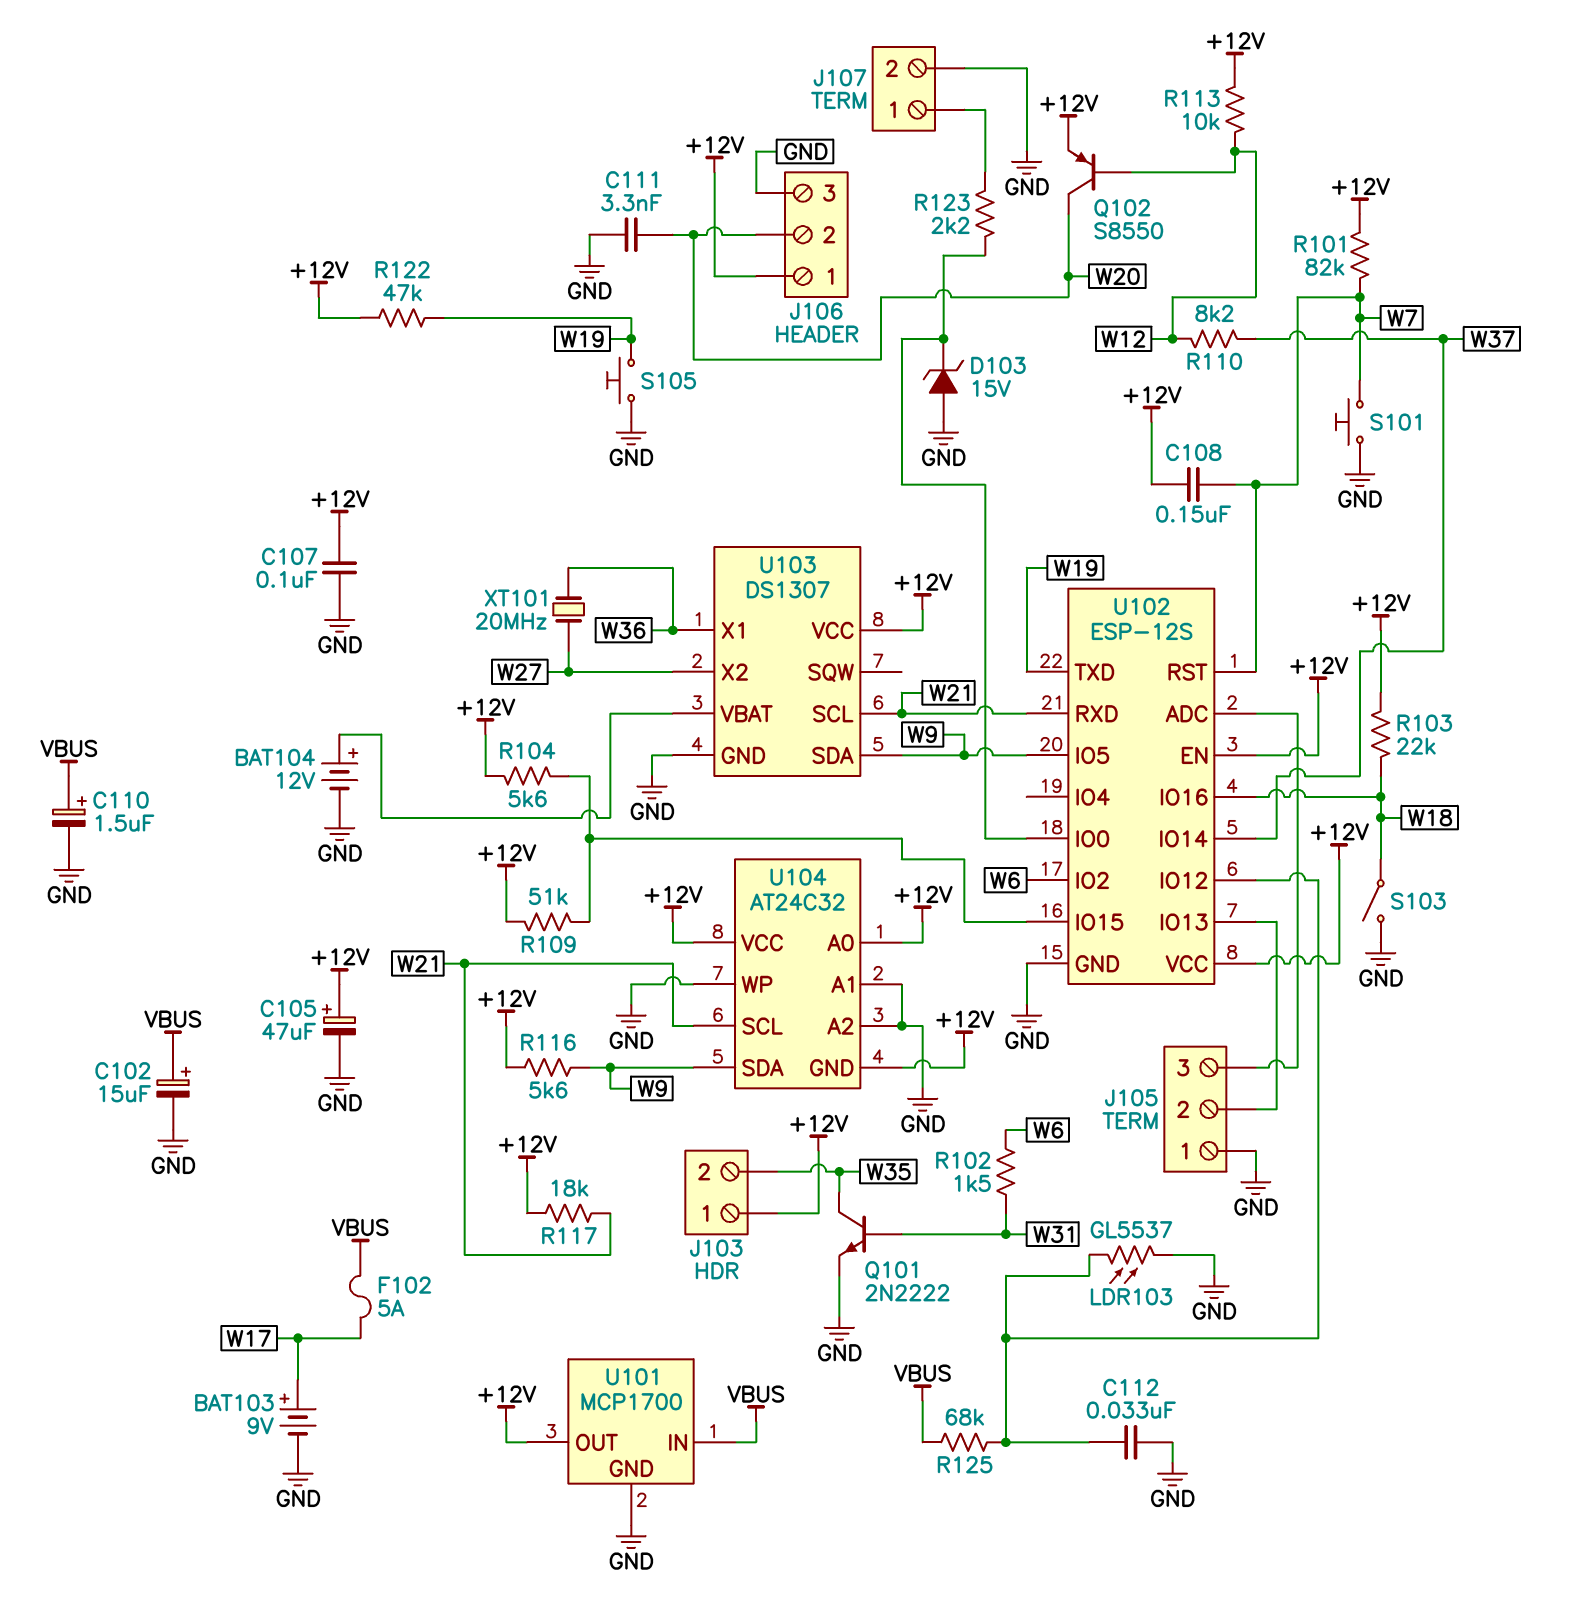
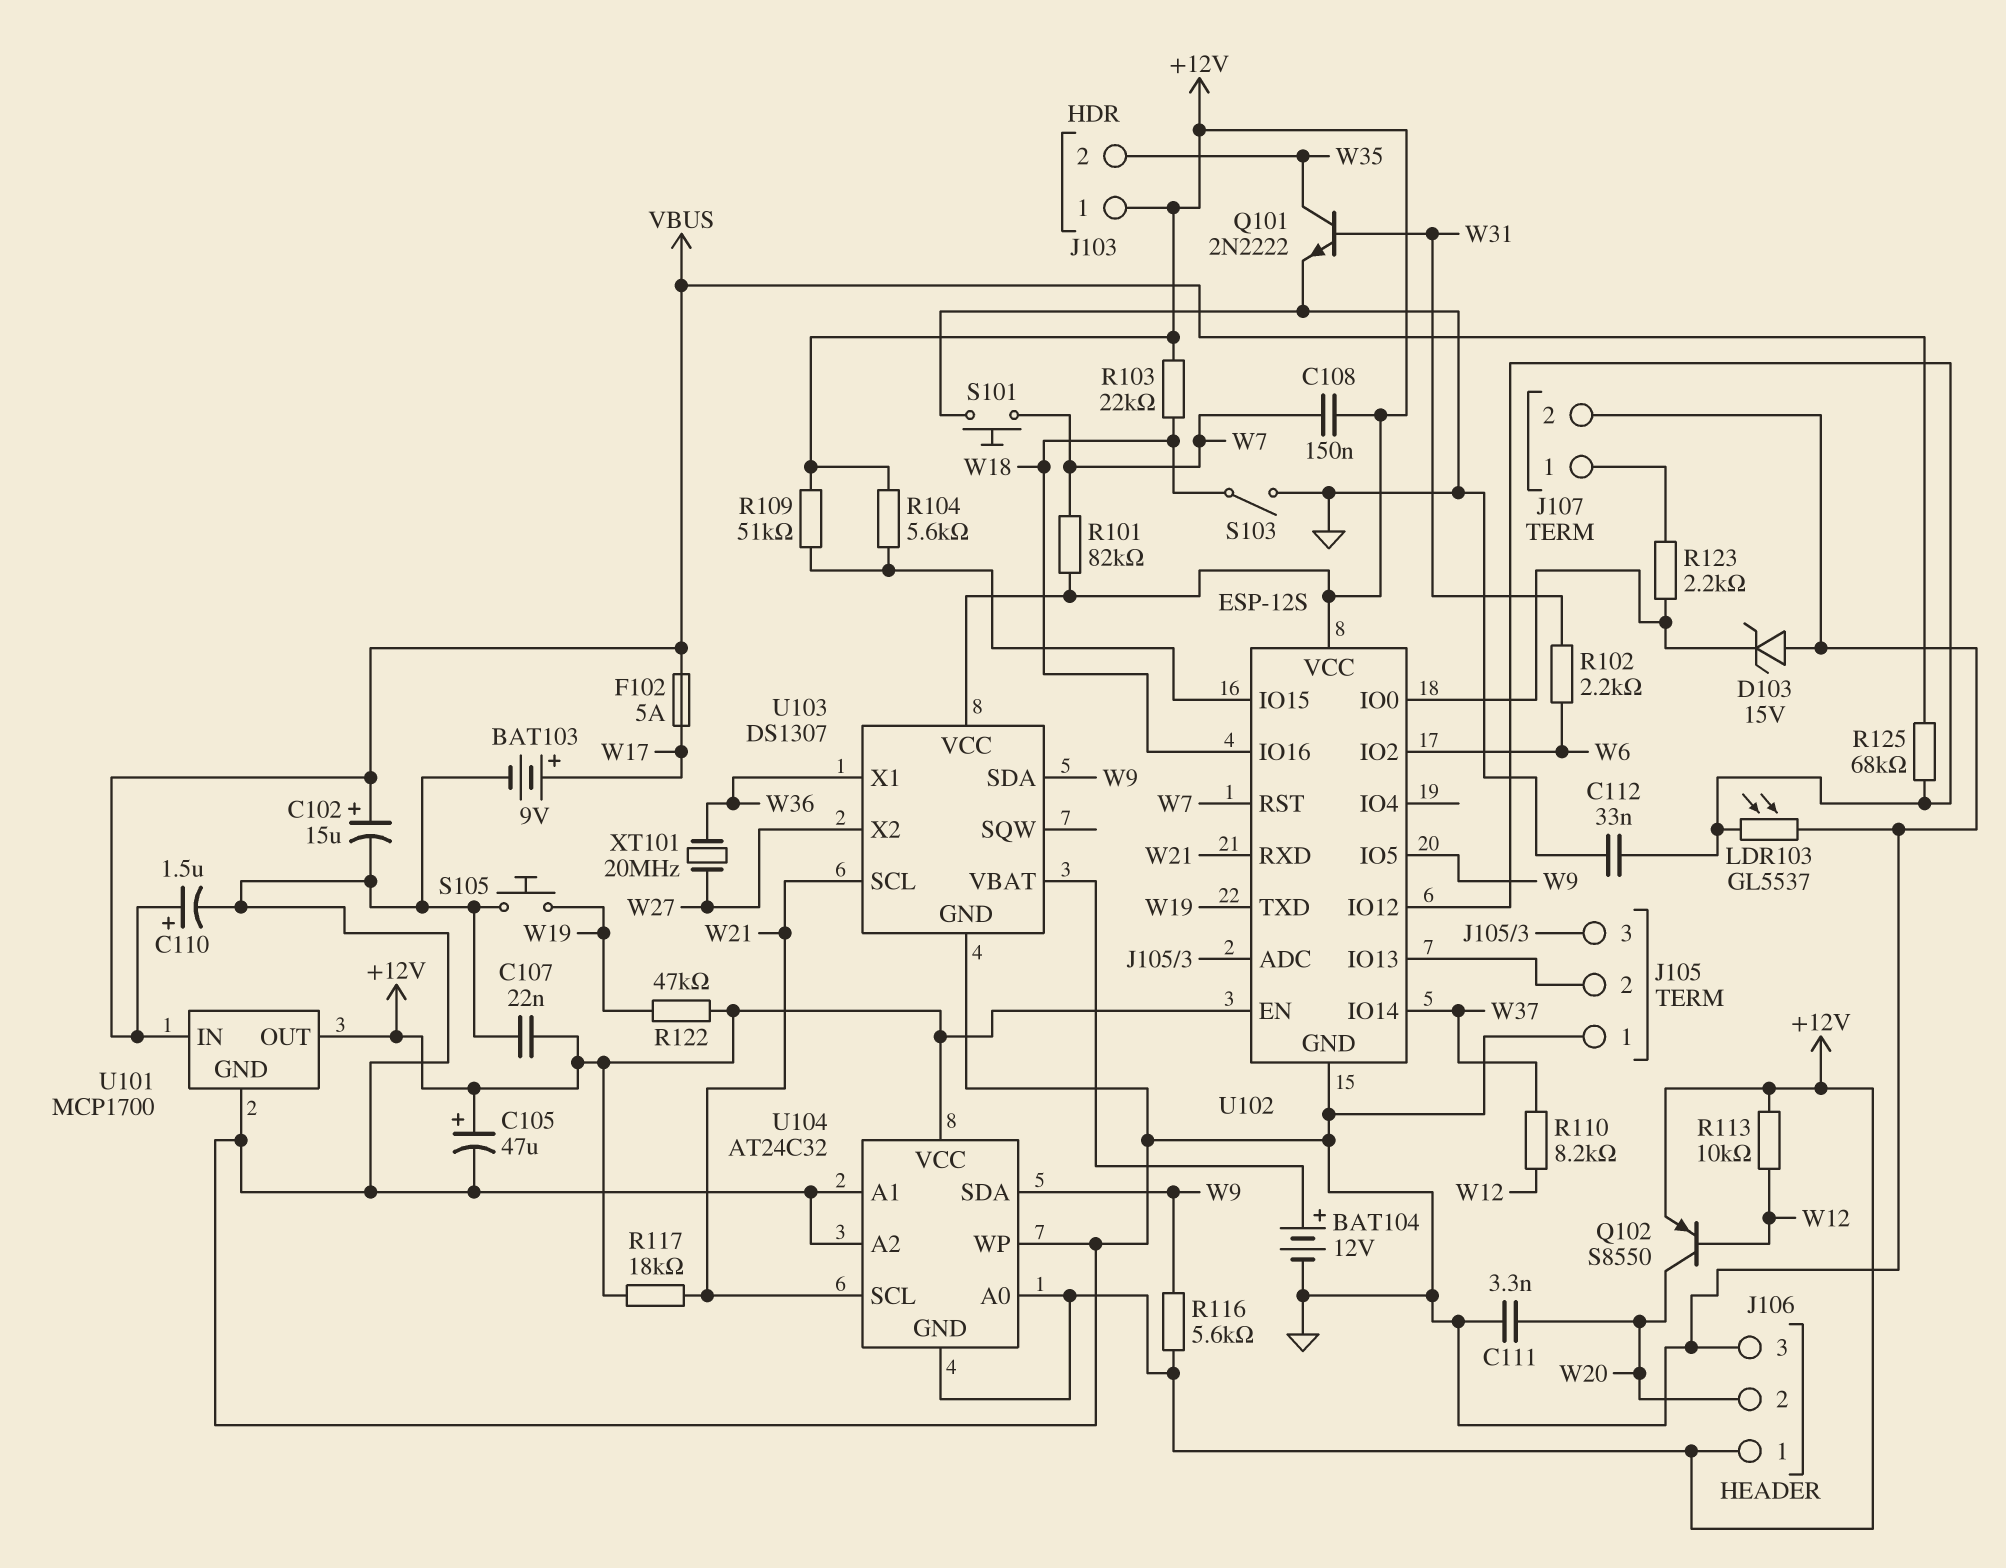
C107: 100nF (+12V, GND) -> 22nF (+12V, GND)
R102: 1.5k (W6, W31) -> 2.2k (W6, W31)

